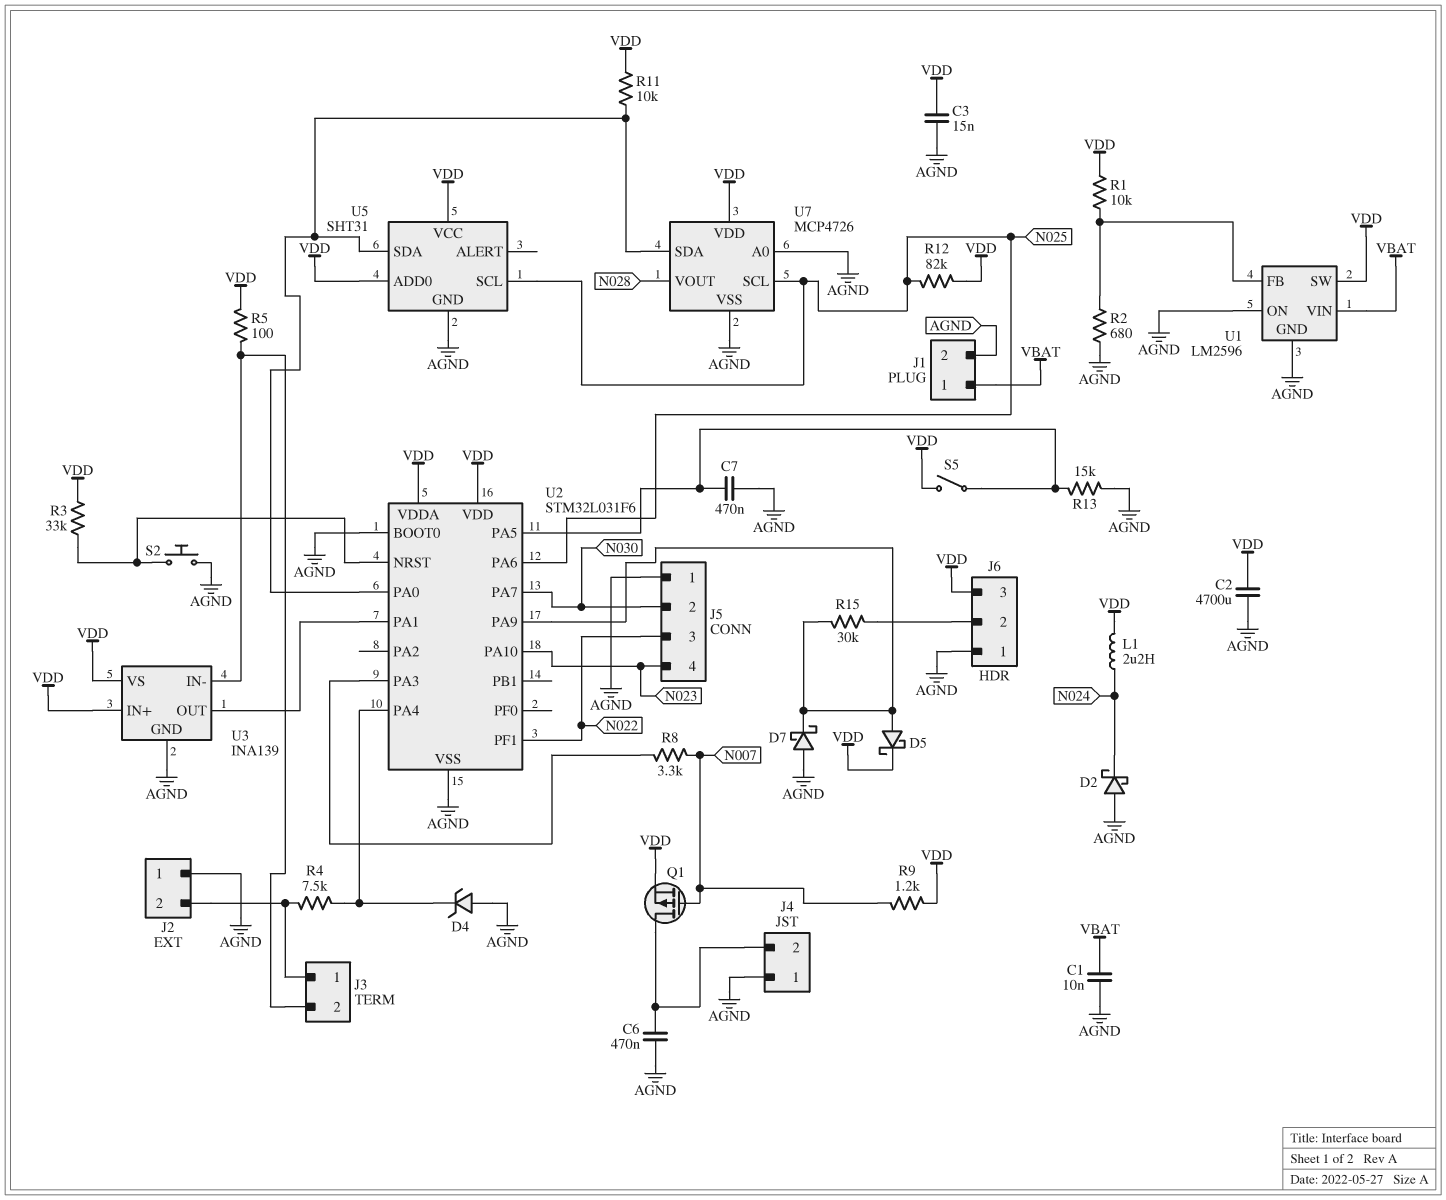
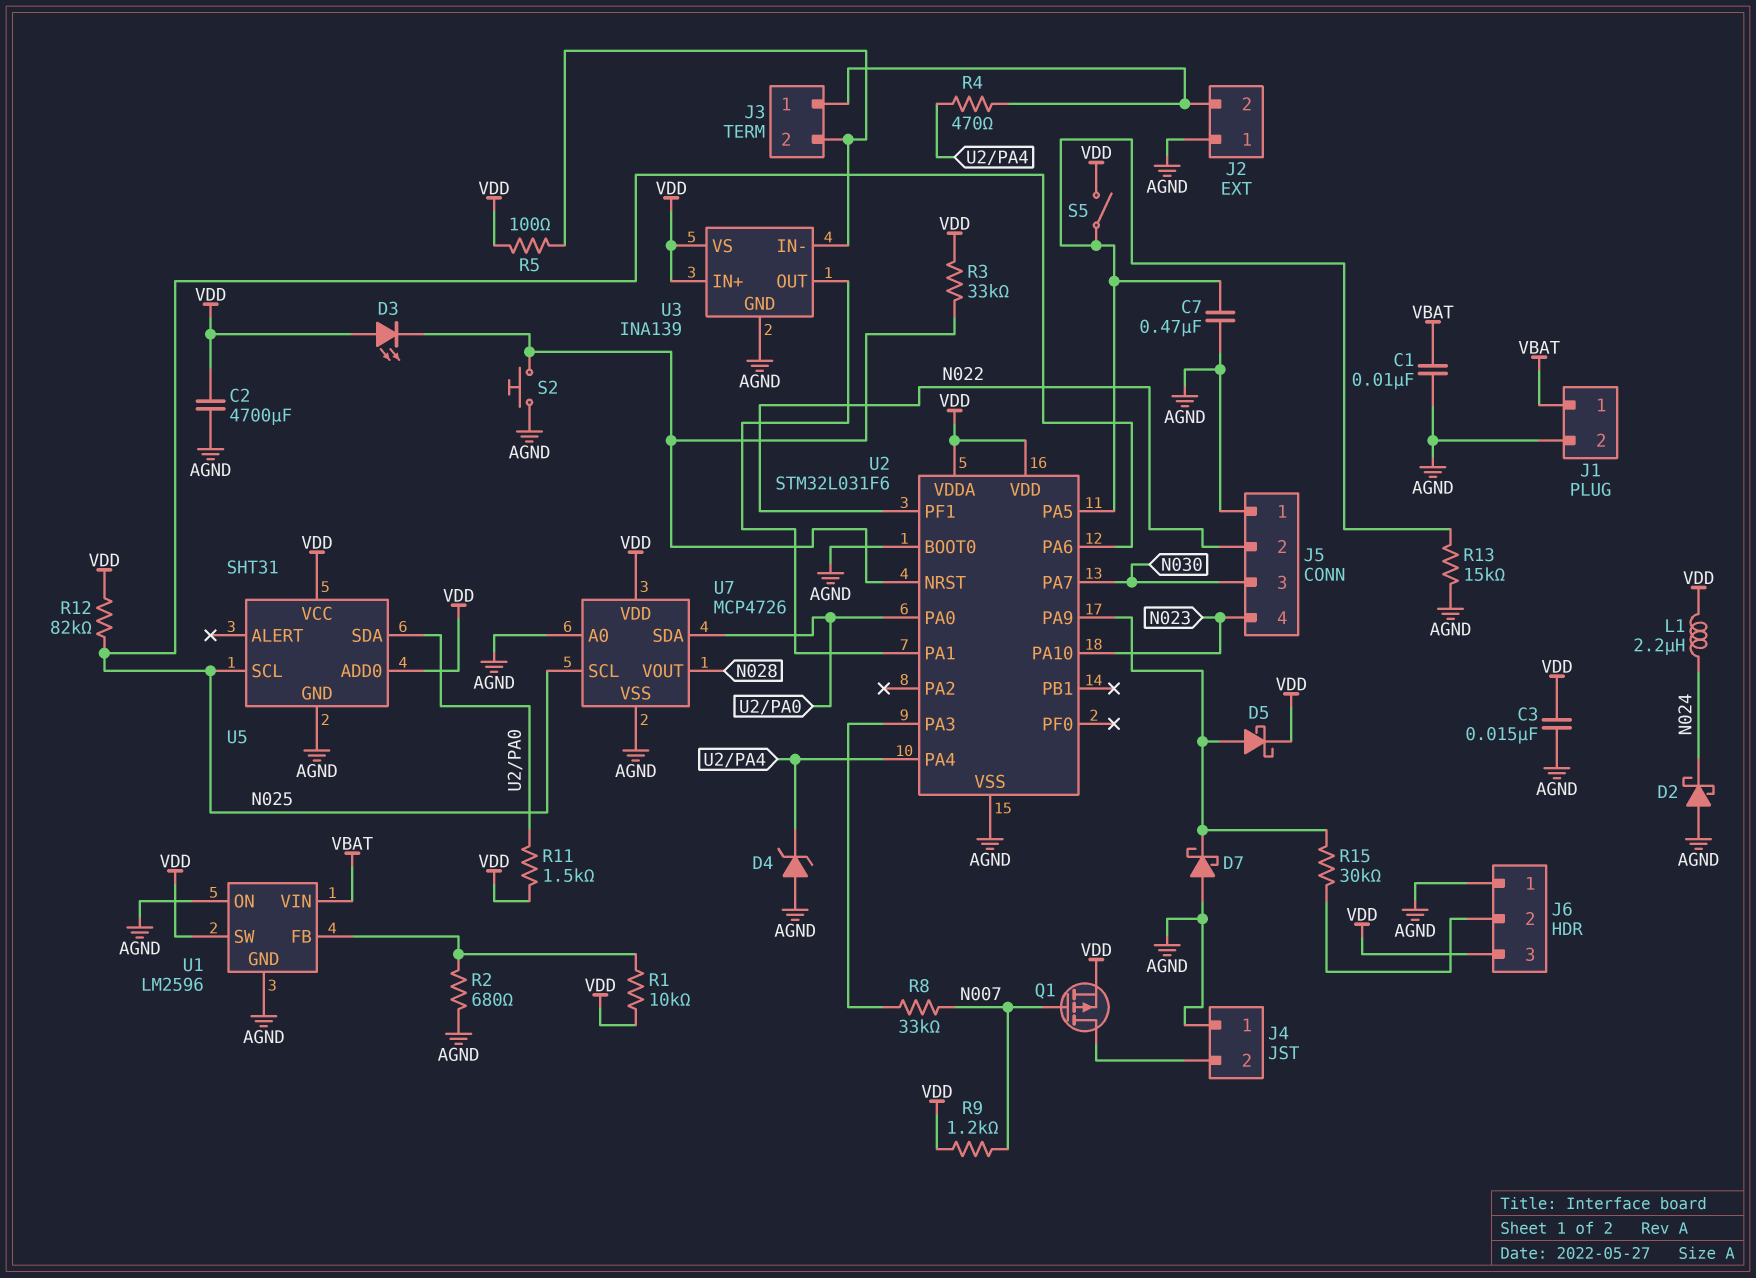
C6: 470nF (AGND, J4/2) -> none
D3: none -> LED (A VDD, K U2/NRST)
J5 pin 2: N030 -> N022
J5 pin 3: N022 -> N030
R4: 7.5k (J2/2, U2/PA4) -> 470 (J2/2, U2/PA4)
R8: 3.3k (N007, U2/PA3) -> 33k (N007, U2/PA3)
R11: 10k (U2/PA0, VDD) -> 1.5k (U2/PA0, VDD)

